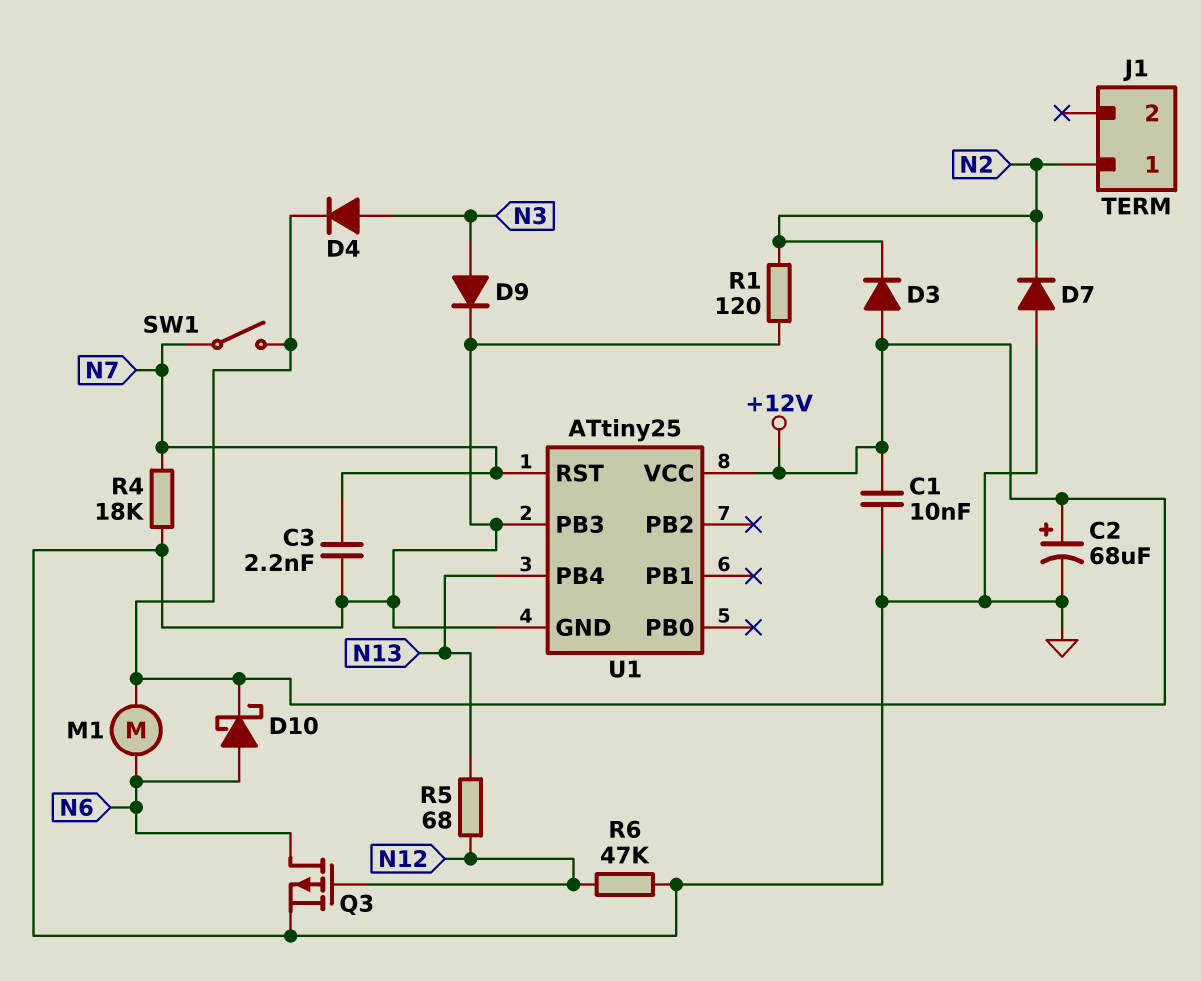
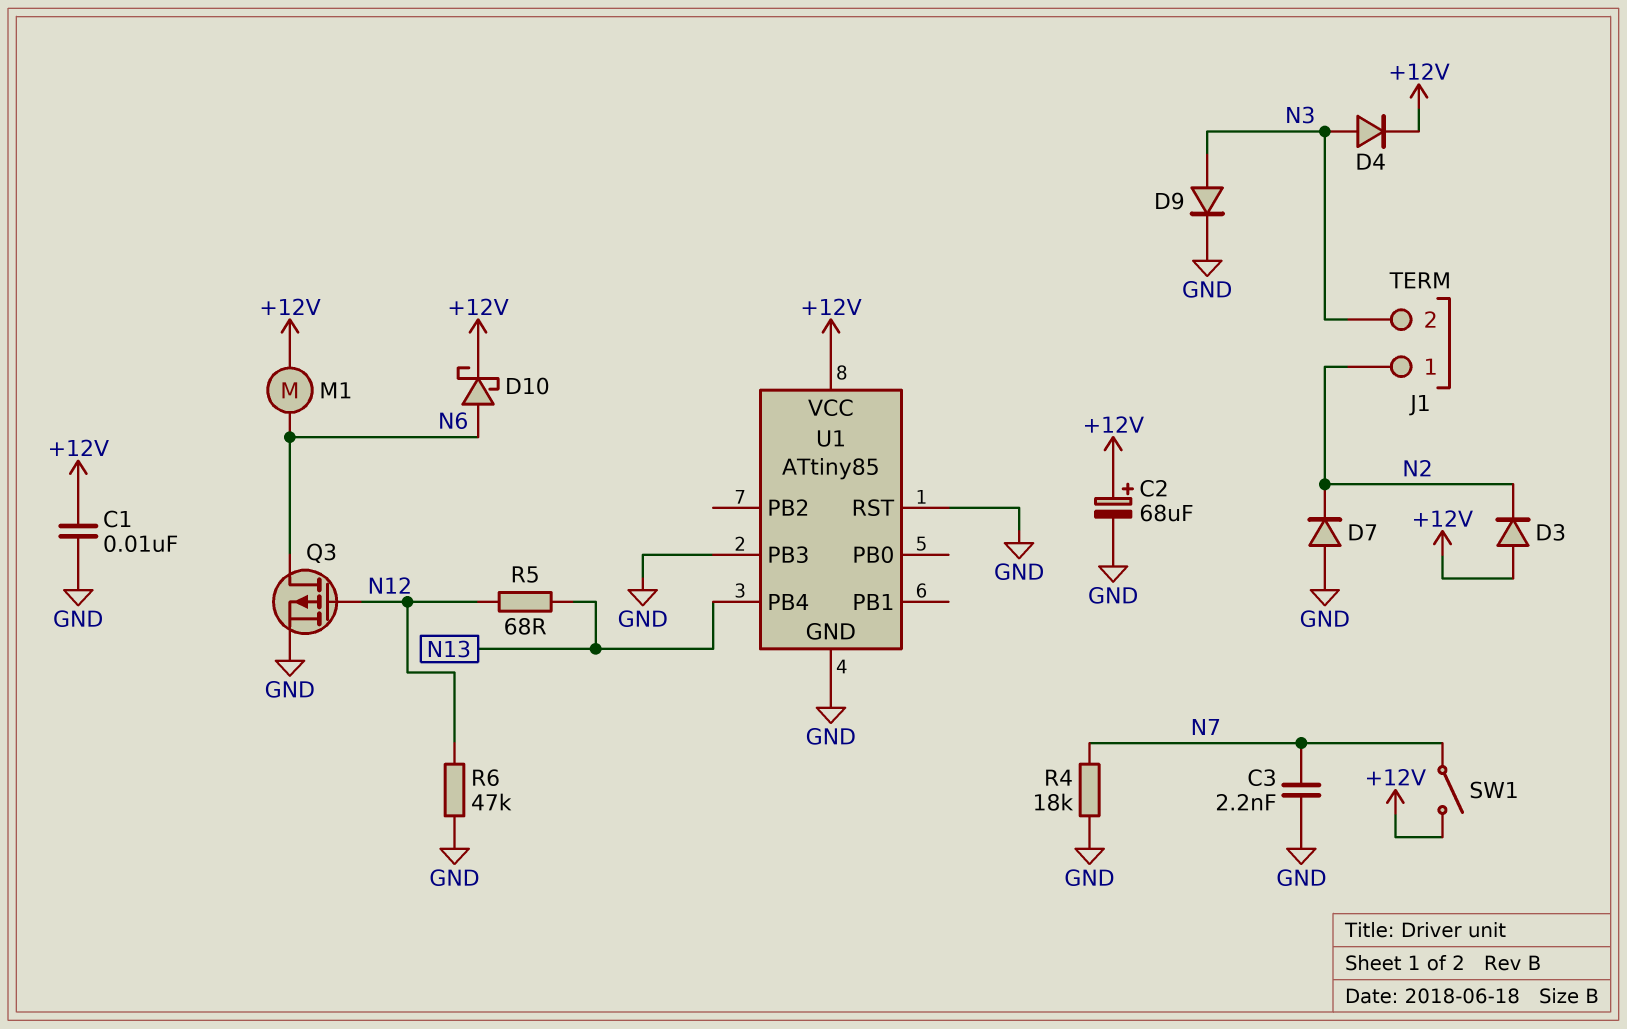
J1 pin 2: none -> N3
R1: 120 (GND, N2) -> none
U1: ATtiny25 -> ATtiny85
U1 pin RST: N7 -> GND

